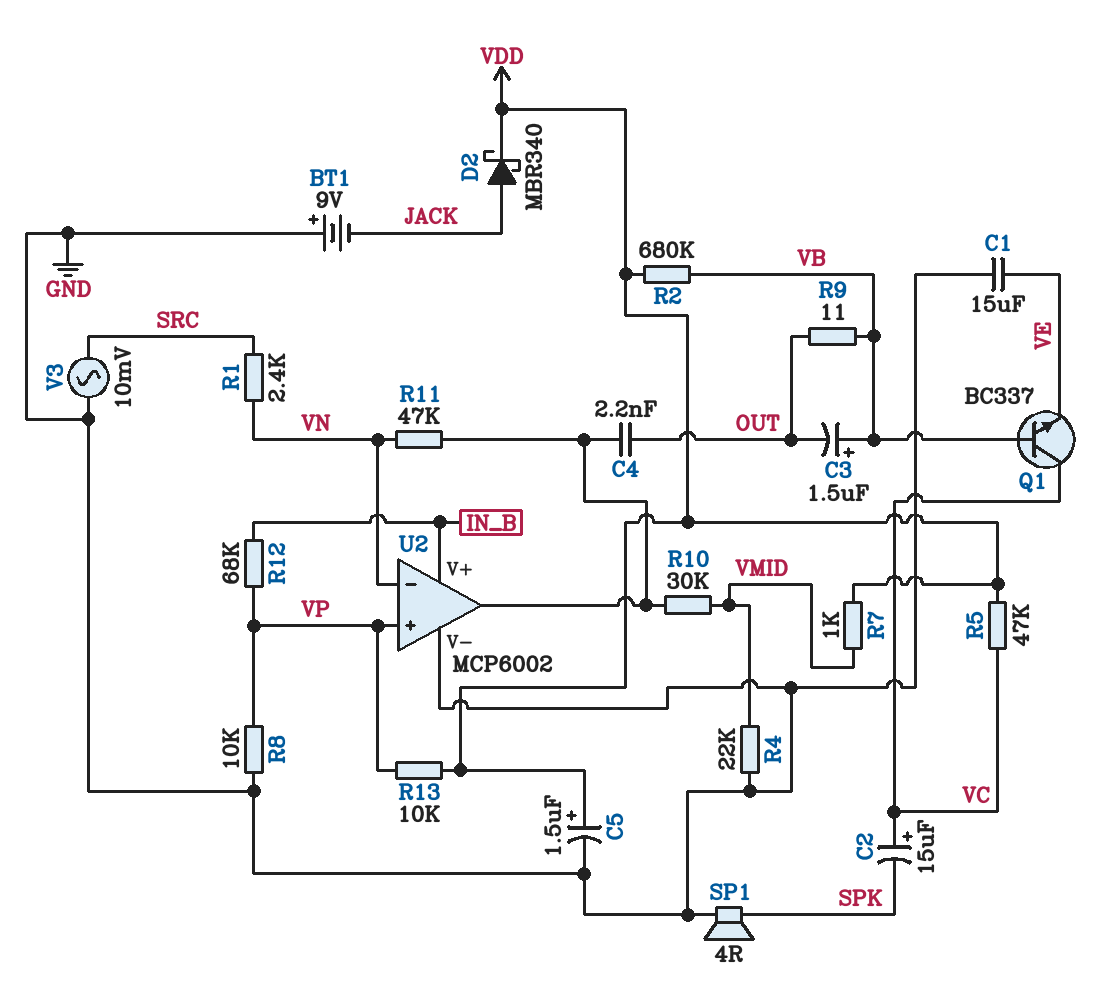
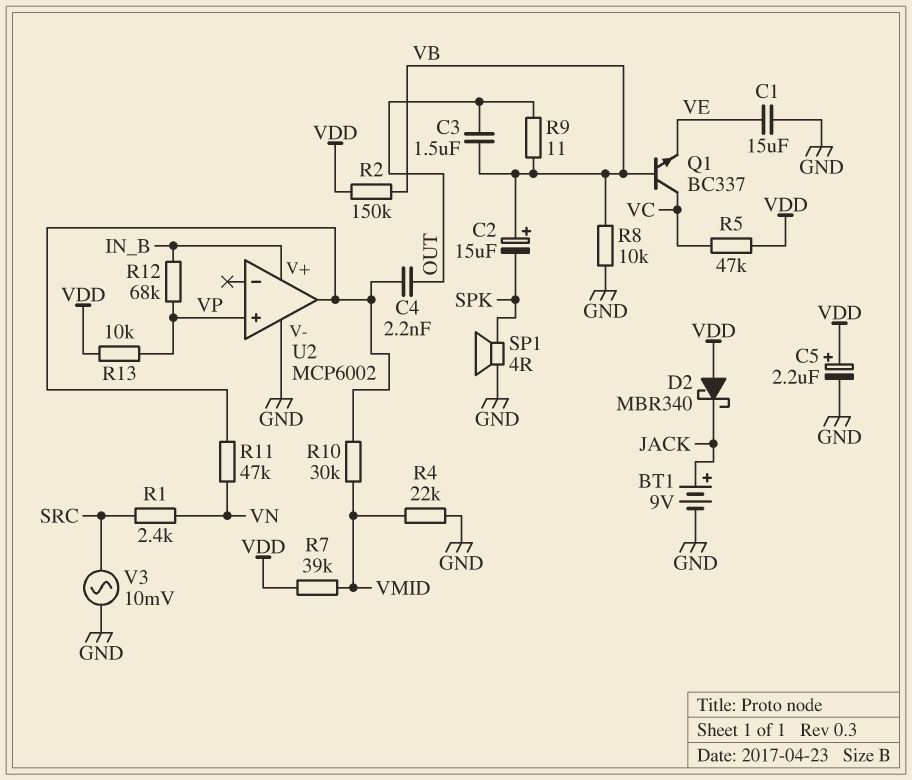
BT1: 9V (plus GND, minus JACK) -> 9V (plus JACK, minus GND)
C2: 15uF (plus VC, minus SPK) -> 15uF (plus VB, minus SPK)
C3: 1.5uF (plus VB, minus OUT) -> 1.5uF (OUT, VB)
C5: 1.5uF (plus VDD, minus GND) -> 2.2uF (plus VDD, minus GND)
D2: schottky MBR340 (A JACK, K VDD) -> schottky MBR340 (A VDD, K JACK)
R2: 680k (VB, VDD) -> 150k (VB, VDD)
R7: 1k (VDD, VMID) -> 39k (VDD, VMID)
R8: 10k (GND, VP) -> 10k (GND, VB)
U2 pin in-: VN -> none

